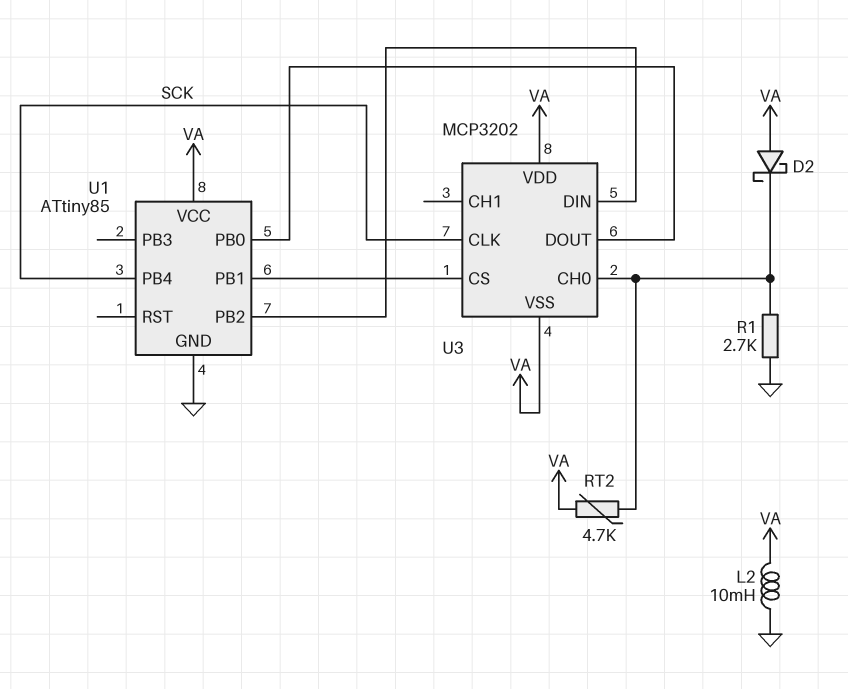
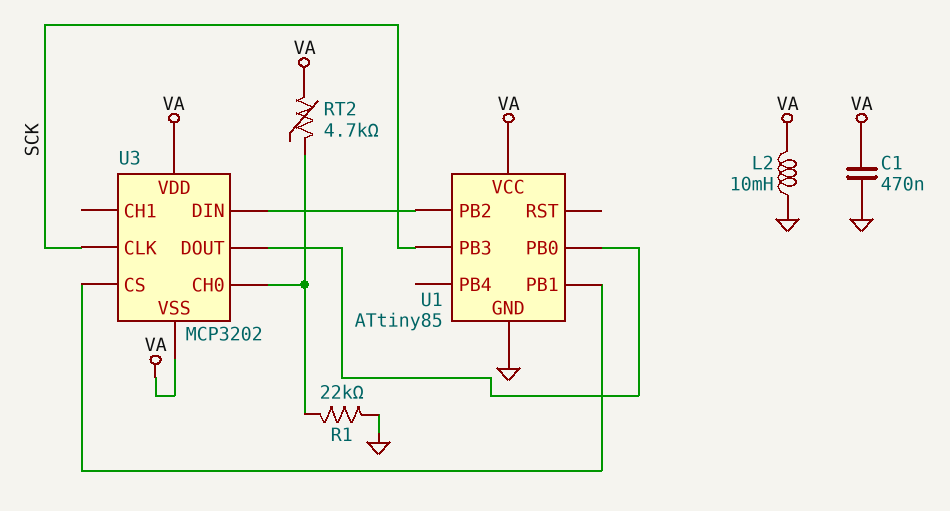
C1: none -> 470nF (GND, VA)
D2: schottky (A VA, K U3/CH0) -> none
R1: 2.7k (GND, U3/CH0) -> 22k (GND, U3/CH0)
U1 pin PB3: none -> SCK
U1 pin PB4: SCK -> none

